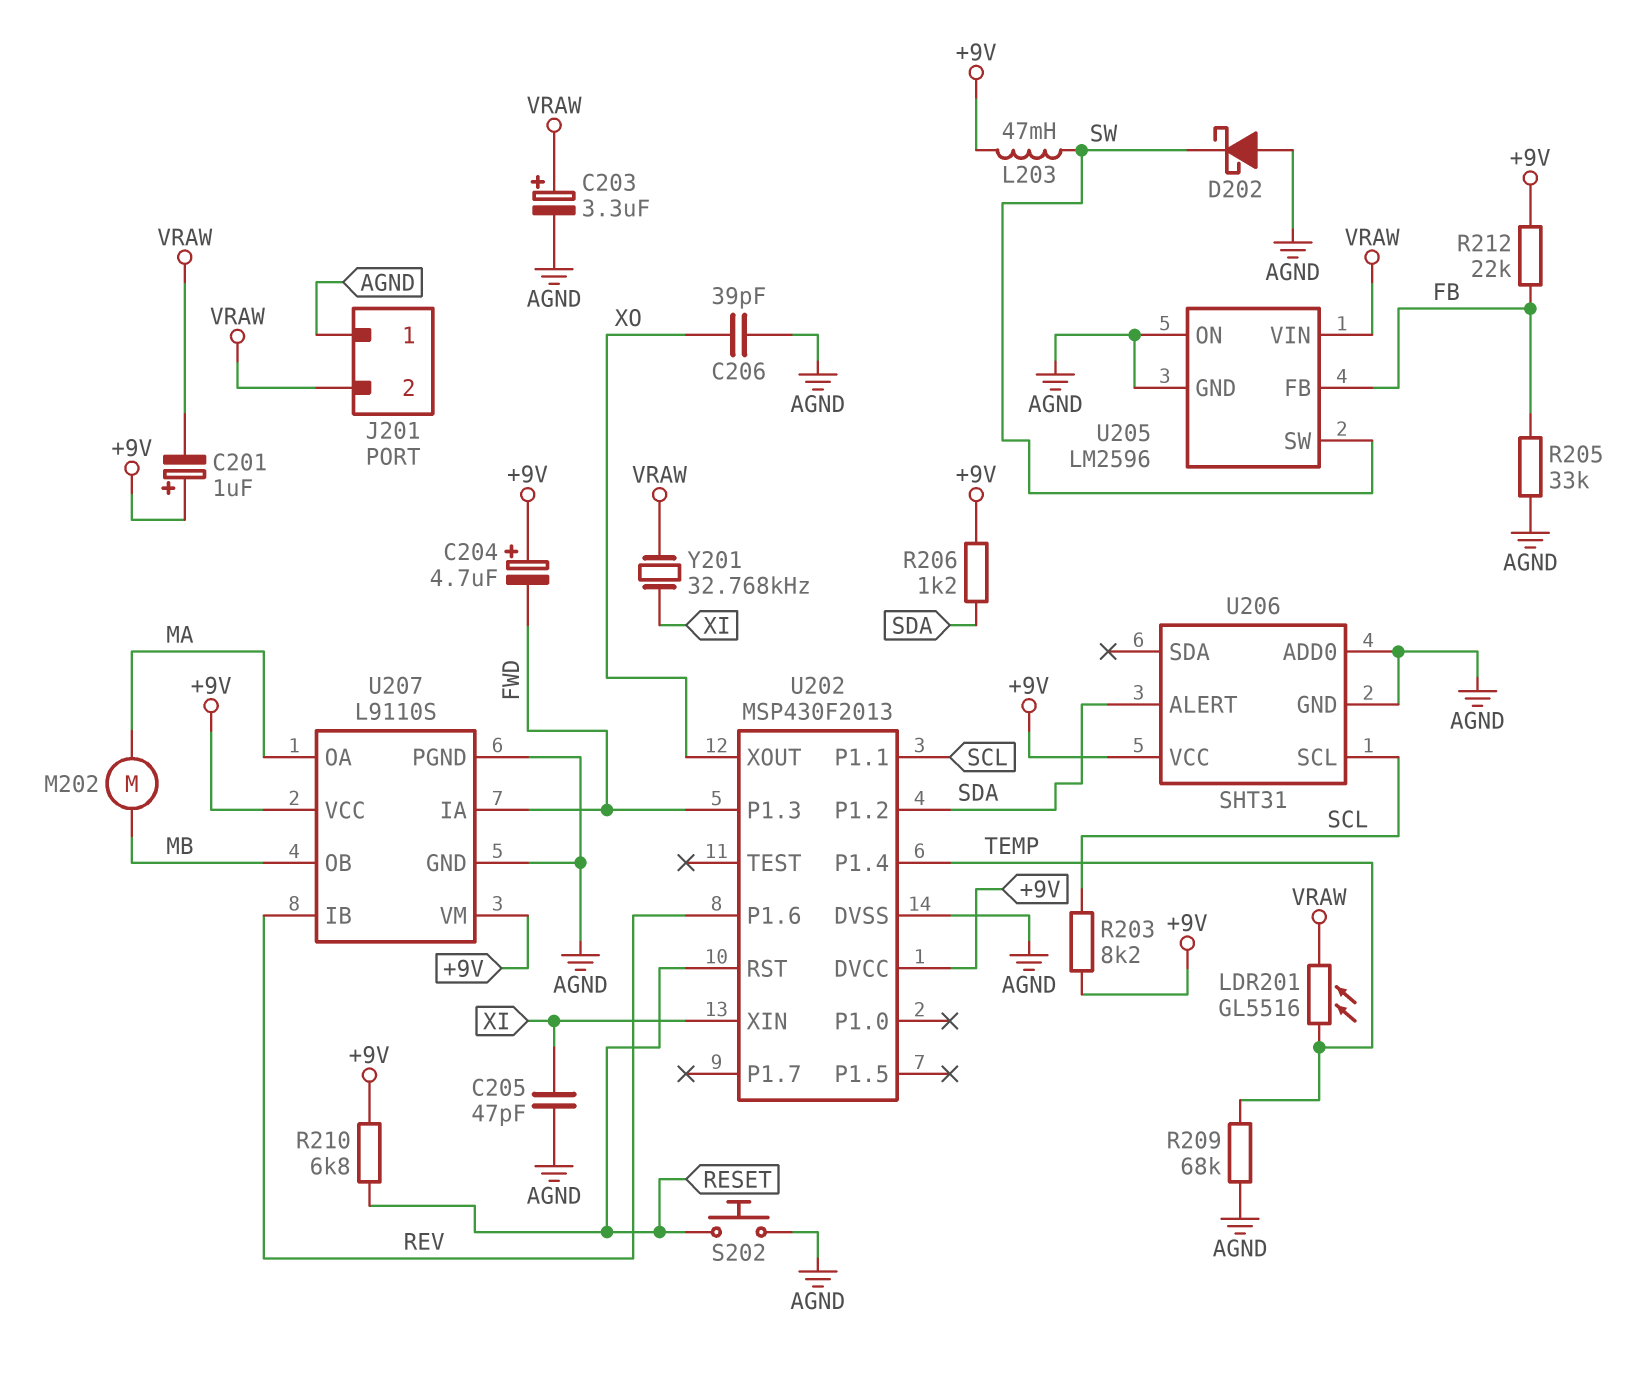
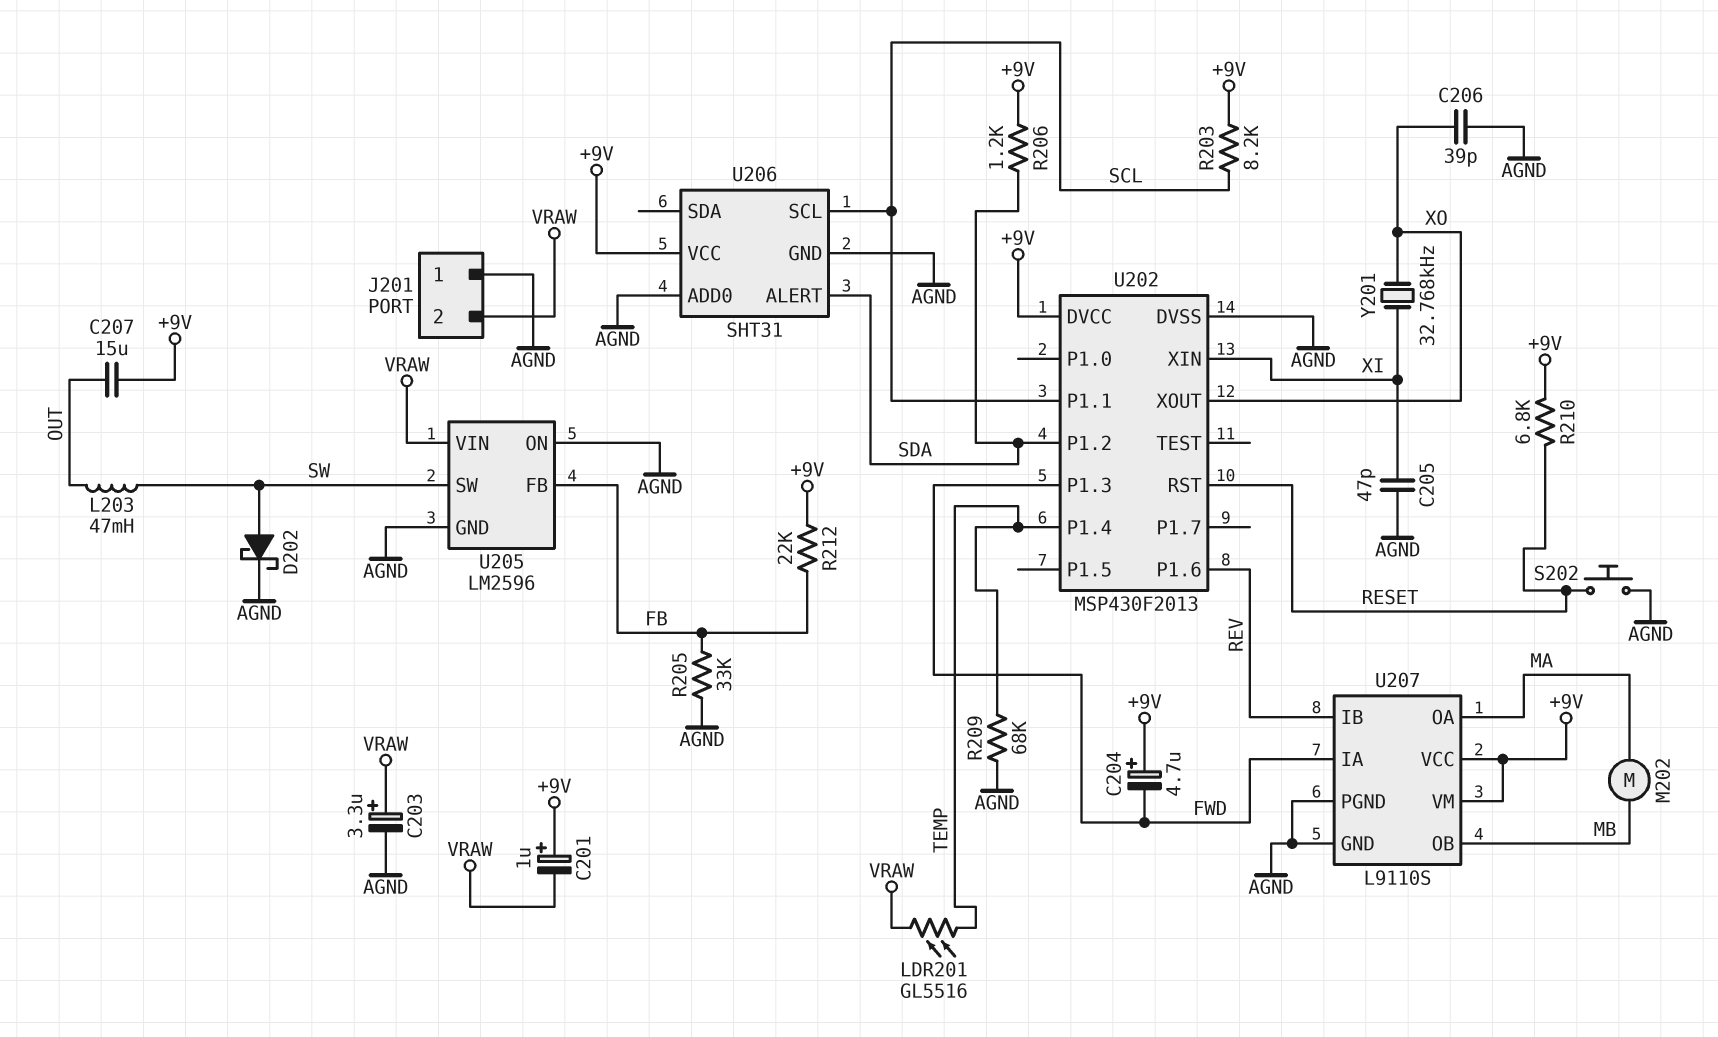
C207: none -> 15uF (+9V, OUT)
D202: schottky (A AGND, K SW) -> schottky (A SW, K AGND)
L203: 47mH (+9V, SW) -> 47mH (OUT, SW)
Y201: 32.768kHz (VRAW, XI) -> 32.768kHz (XI, XO)

